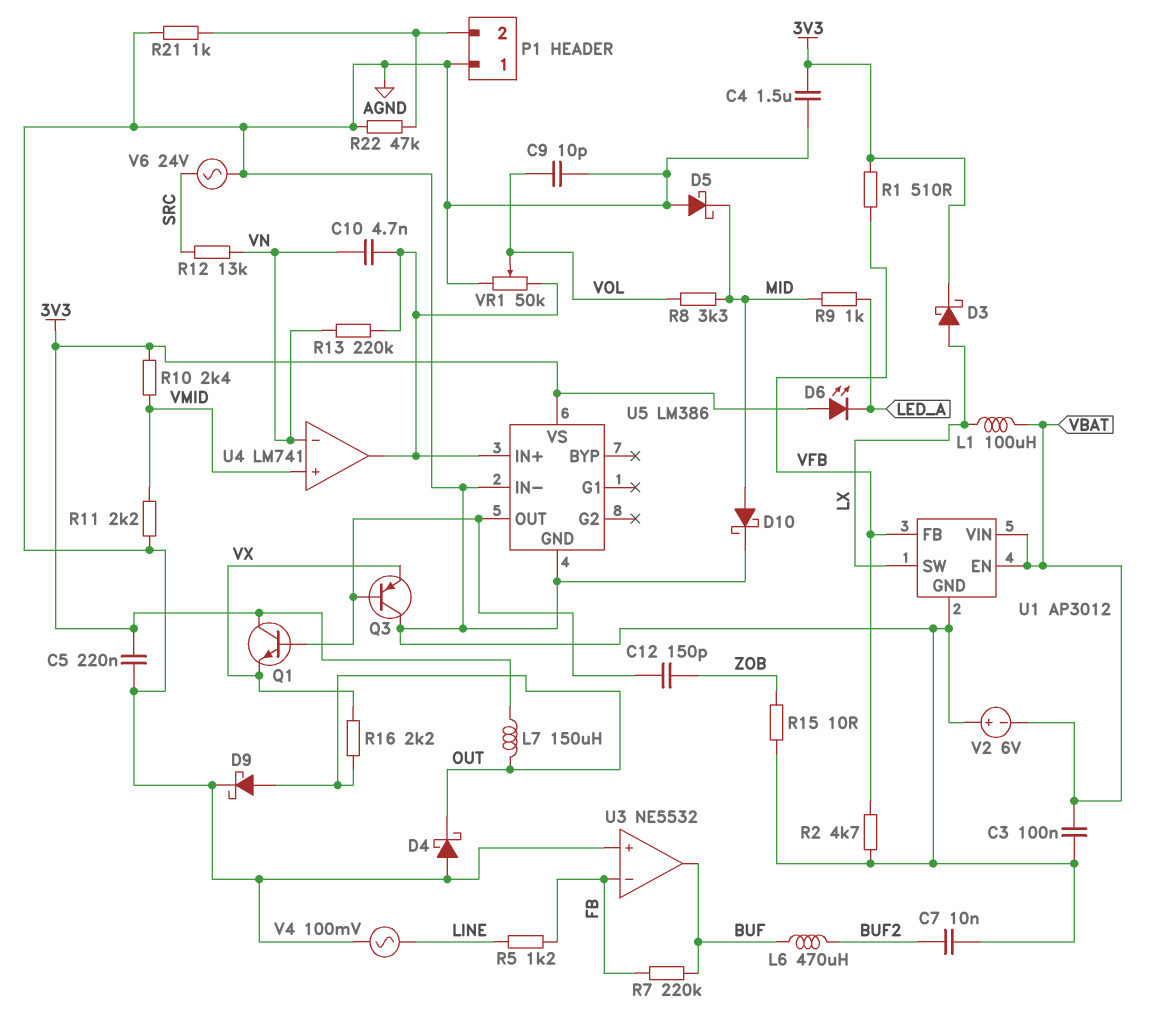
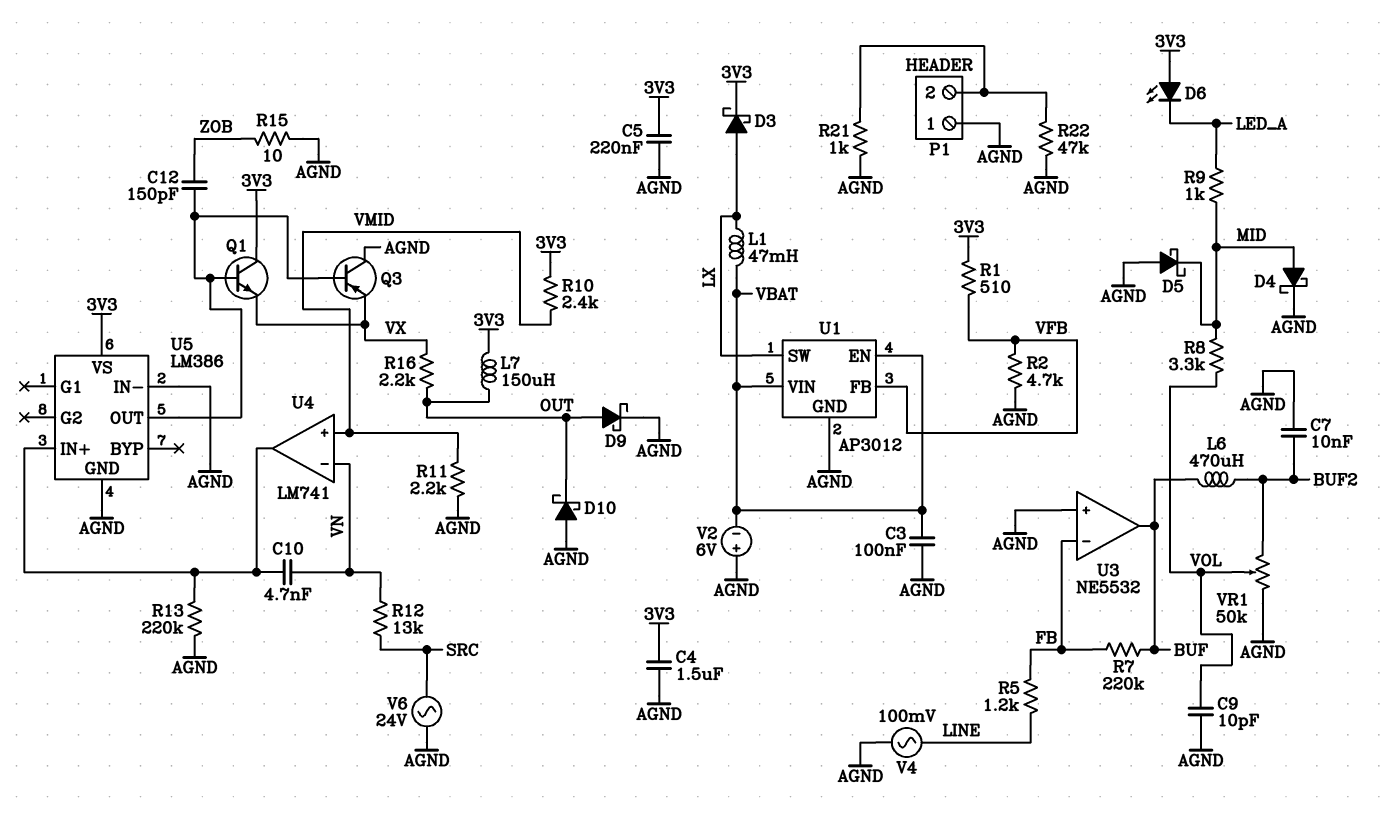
D4: schottky (A AGND, K OUT) -> schottky (A MID, K AGND)
D10: schottky (A MID, K AGND) -> schottky (A AGND, K OUT)
L1: 100uH (LX, VBAT) -> 47mH (LX, VBAT)
R13: 220k (U4/out, VN) -> 220k (AGND, U4/out)
VR1: 50k (AGND, U4/out, wiper VOL) -> 50k (AGND, BUF2, wiper VOL)

